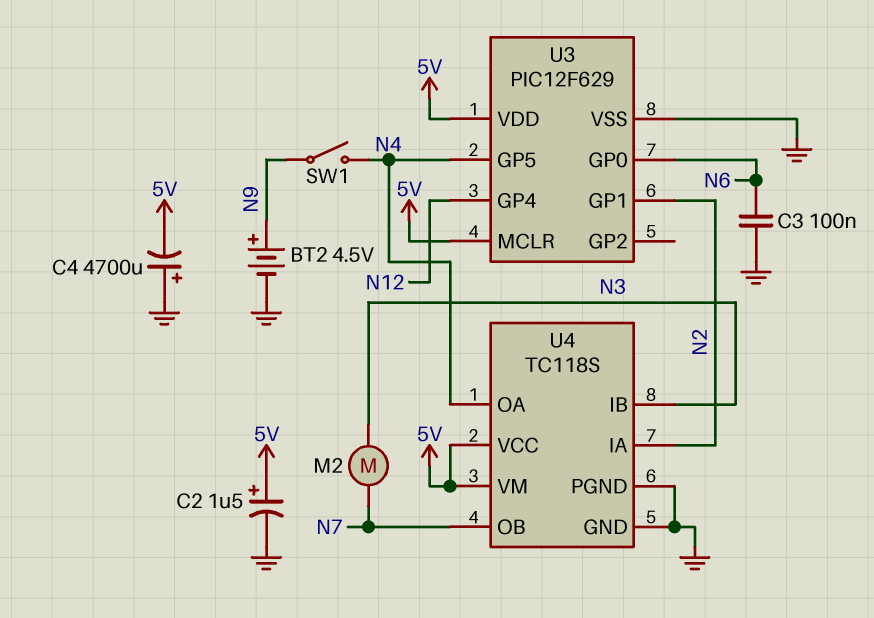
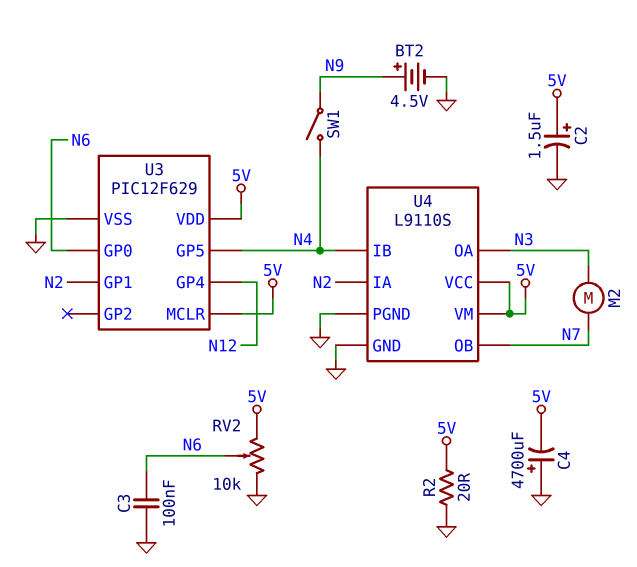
R2: none -> 20 (5V, GND)
RV2: none -> 10k (5V, GND, wiper N6)
U4: TC118S -> L9110S
U4 pin IB: N3 -> N4
U4 pin OA: N4 -> N3

